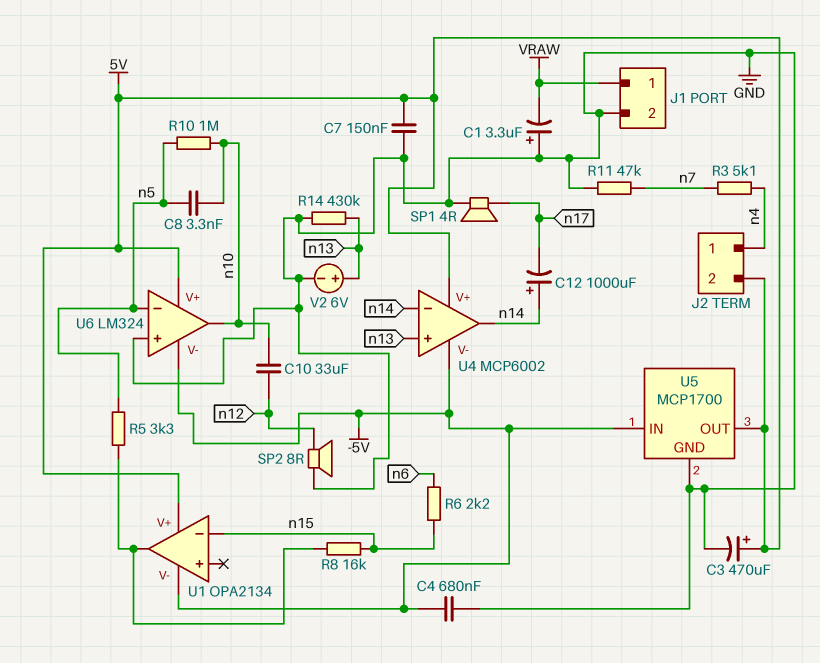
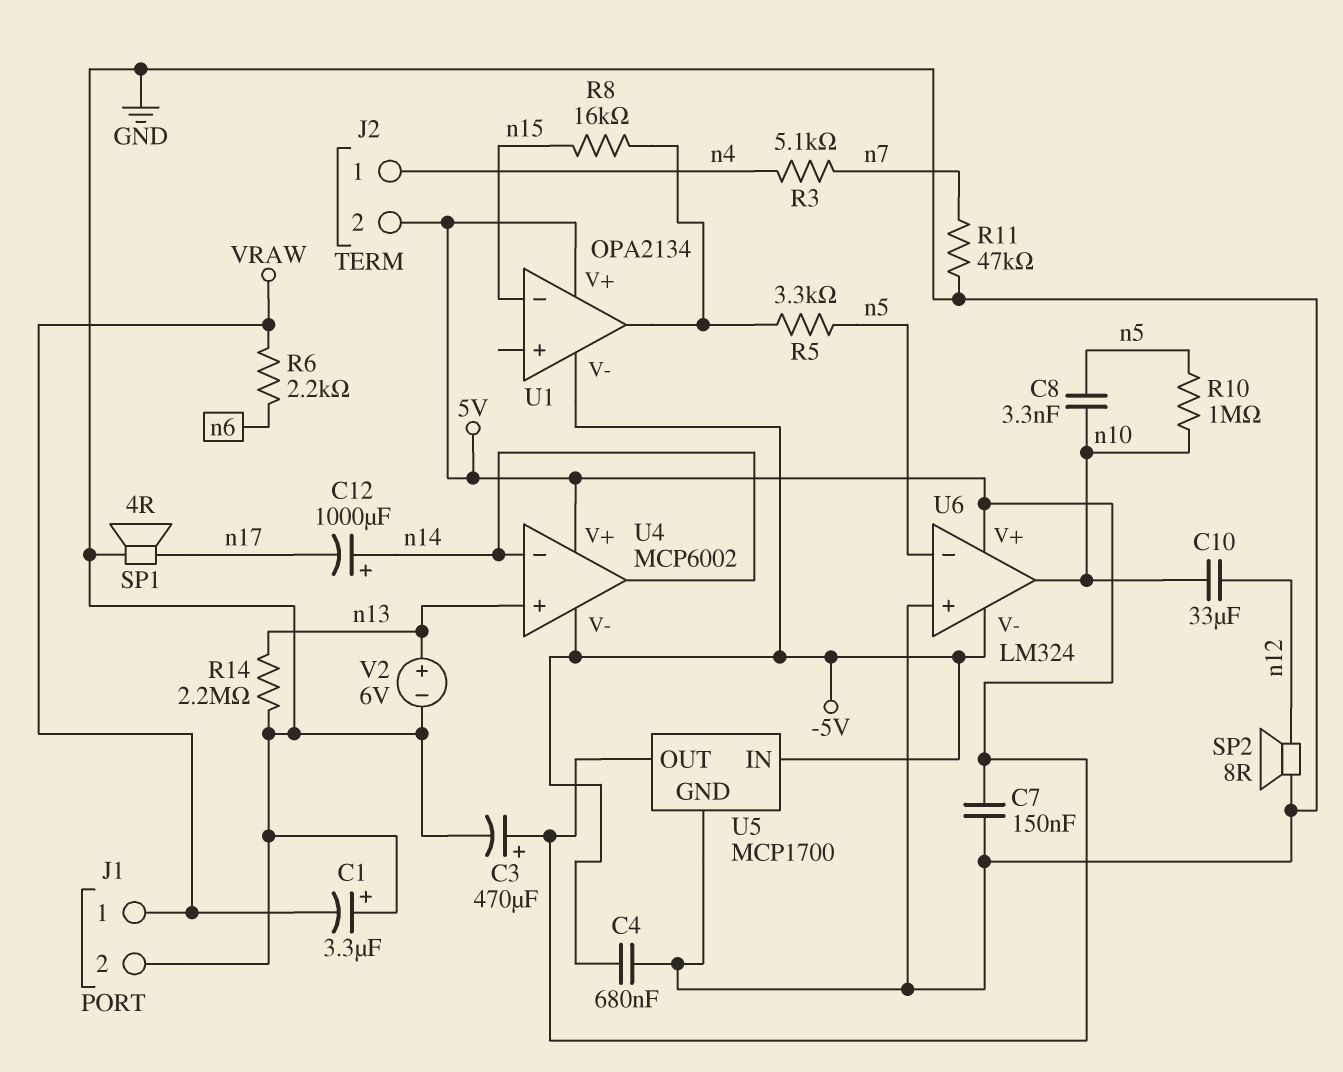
R6: 2.2k (n6, n15) -> 2.2k (VRAW, n6)
R14: 430k (GND, n13) -> 2.2M (GND, n13)

